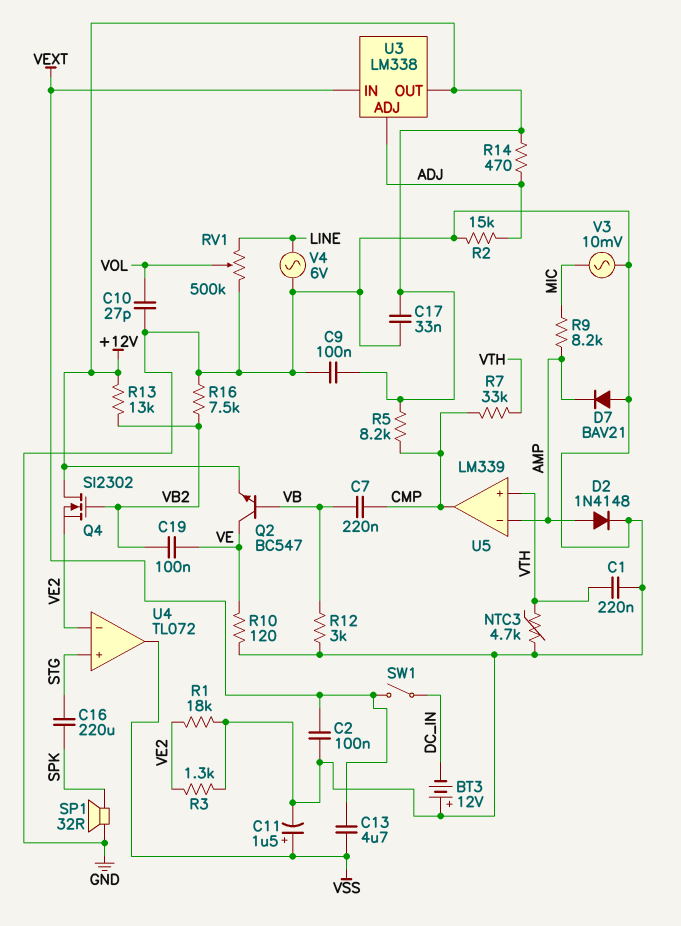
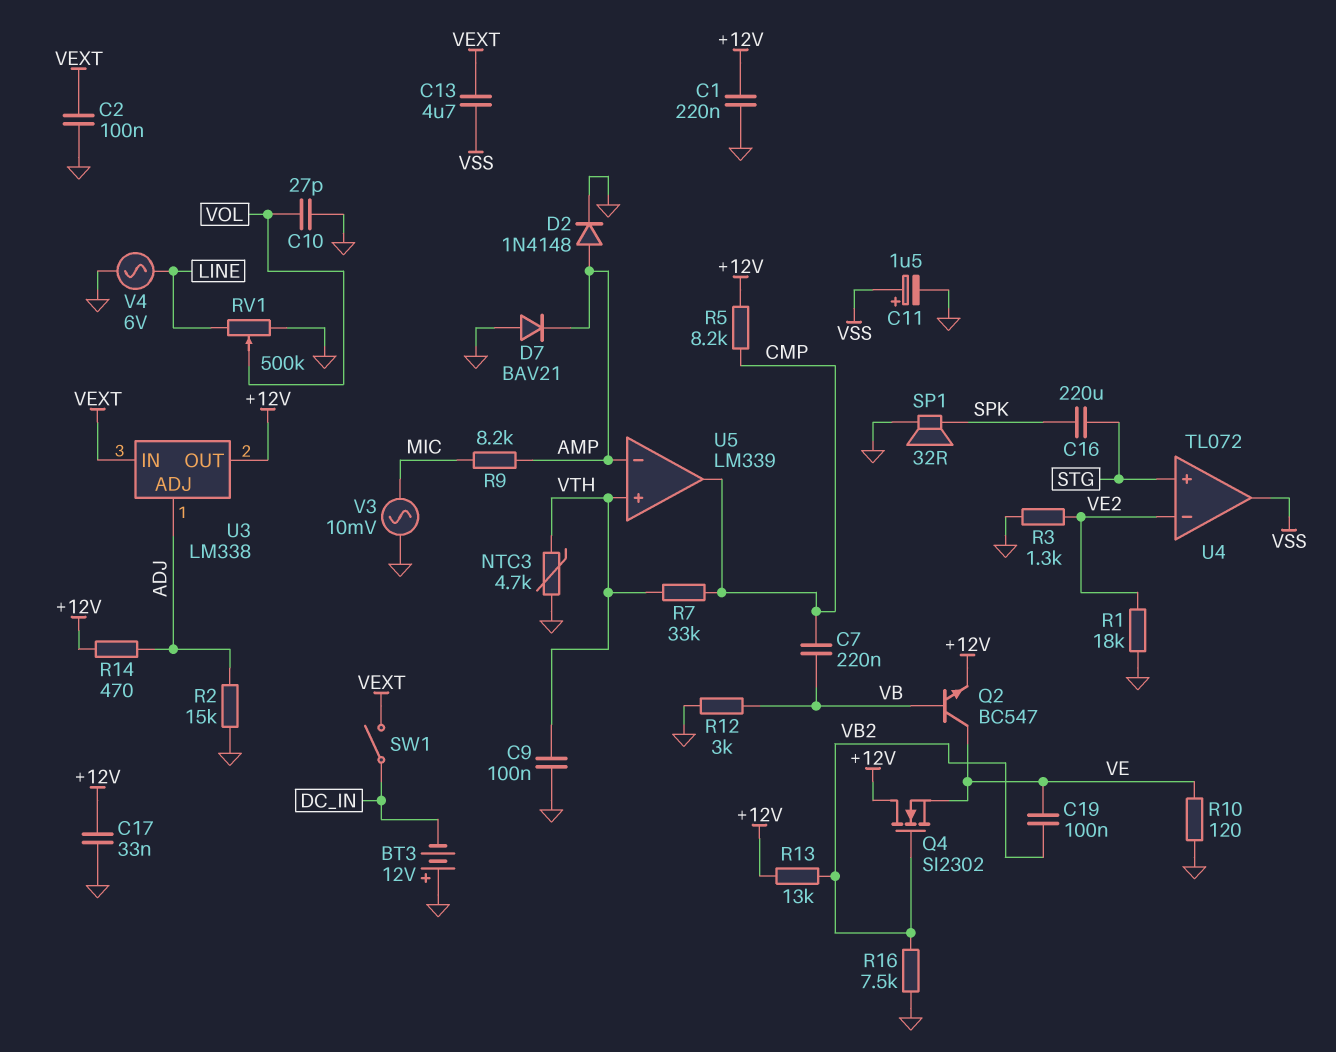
C1: 220nF (GND, VTH) -> 220nF (+12V, GND)
C9: 100nF (+12V, GND) -> 100nF (GND, VTH)
Q4: NMOS SI2302 (G VB2, D +12V, S VE2) -> NMOS SI2302 (G VB2, D +12V, S VE)

